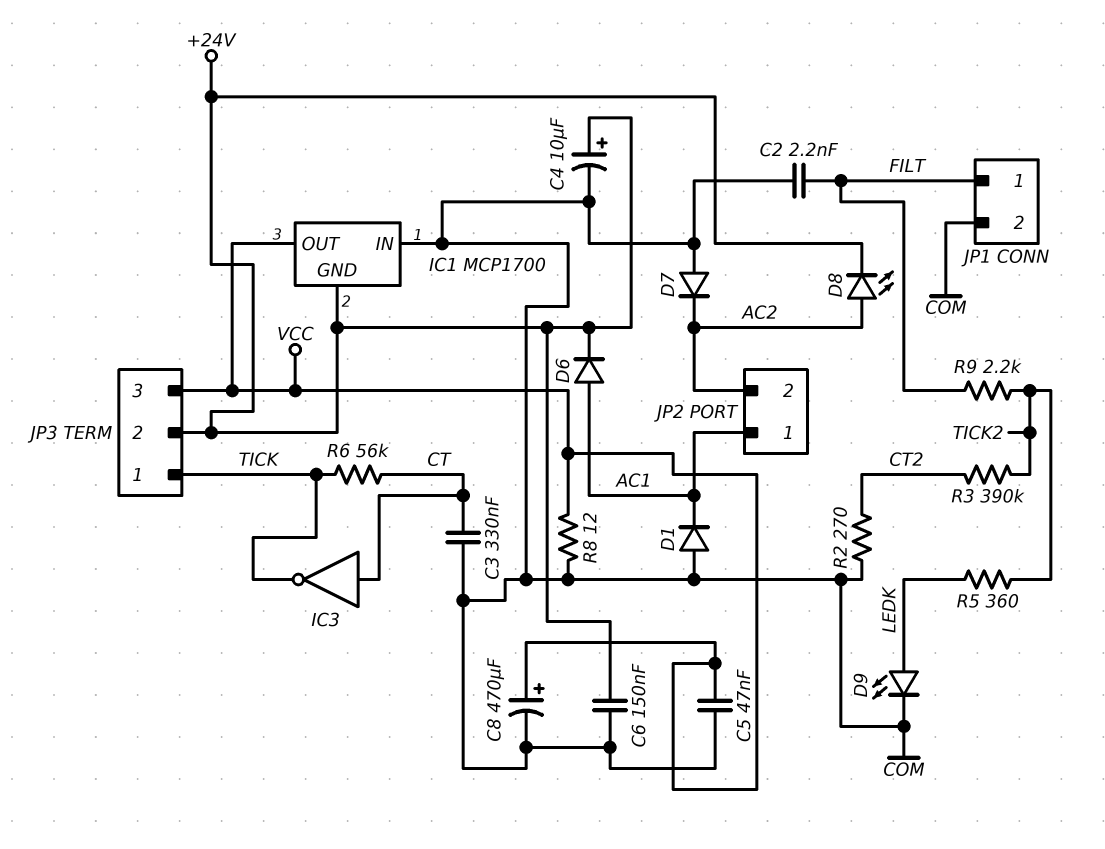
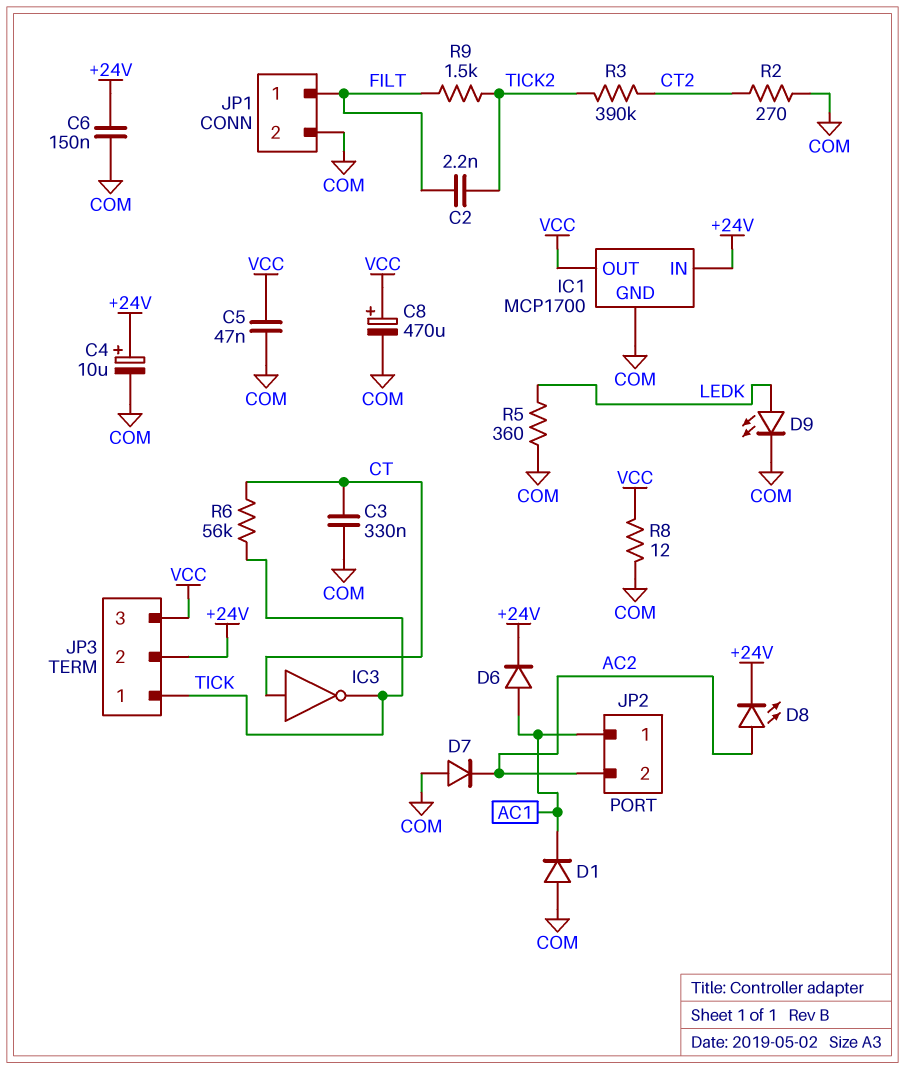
C2: 2.2nF (COM, FILT) -> 2.2nF (FILT, TICK2)
IC1 pin GND: +24V -> COM
IC1 pin IN: COM -> +24V
R5: 360 (LEDK, TICK2) -> 360 (COM, LEDK)
R9: 2.2k (FILT, TICK2) -> 1.5k (FILT, TICK2)

